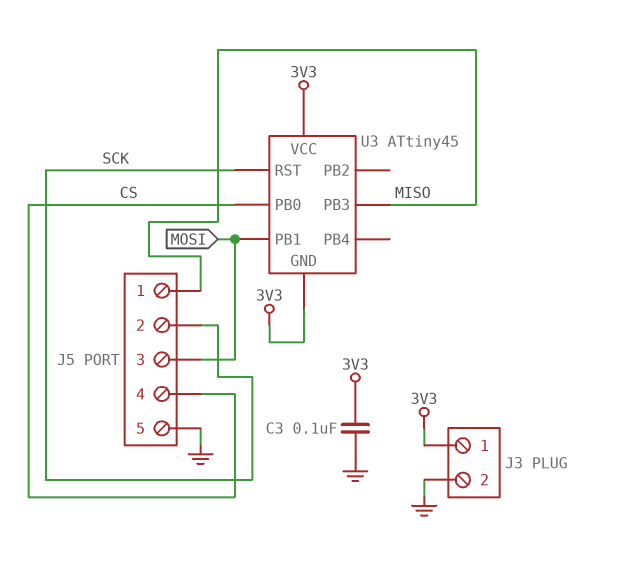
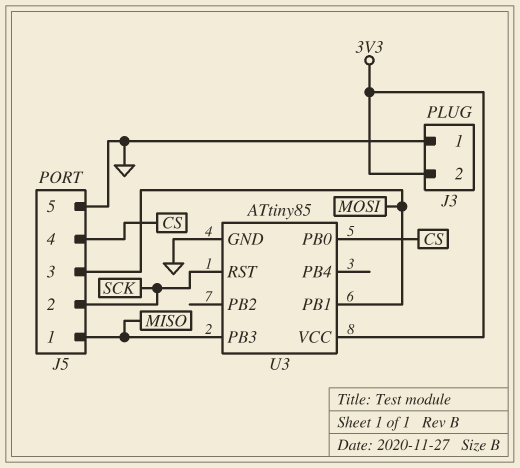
C3: 100nF (3V3, GND) -> none
J3 pin 1: 3V3 -> GND
J3 pin 2: GND -> 3V3
U3: ATtiny45 -> ATtiny85
U3 pin GND: 3V3 -> GND

